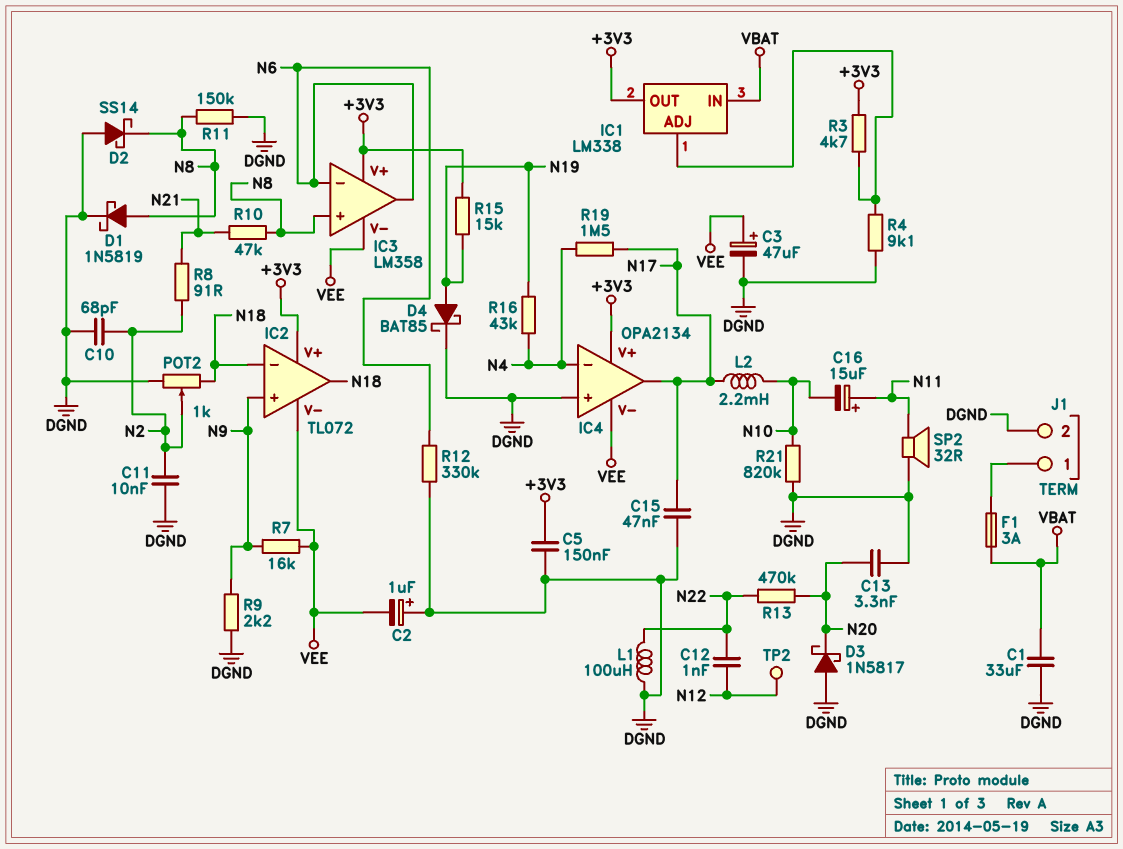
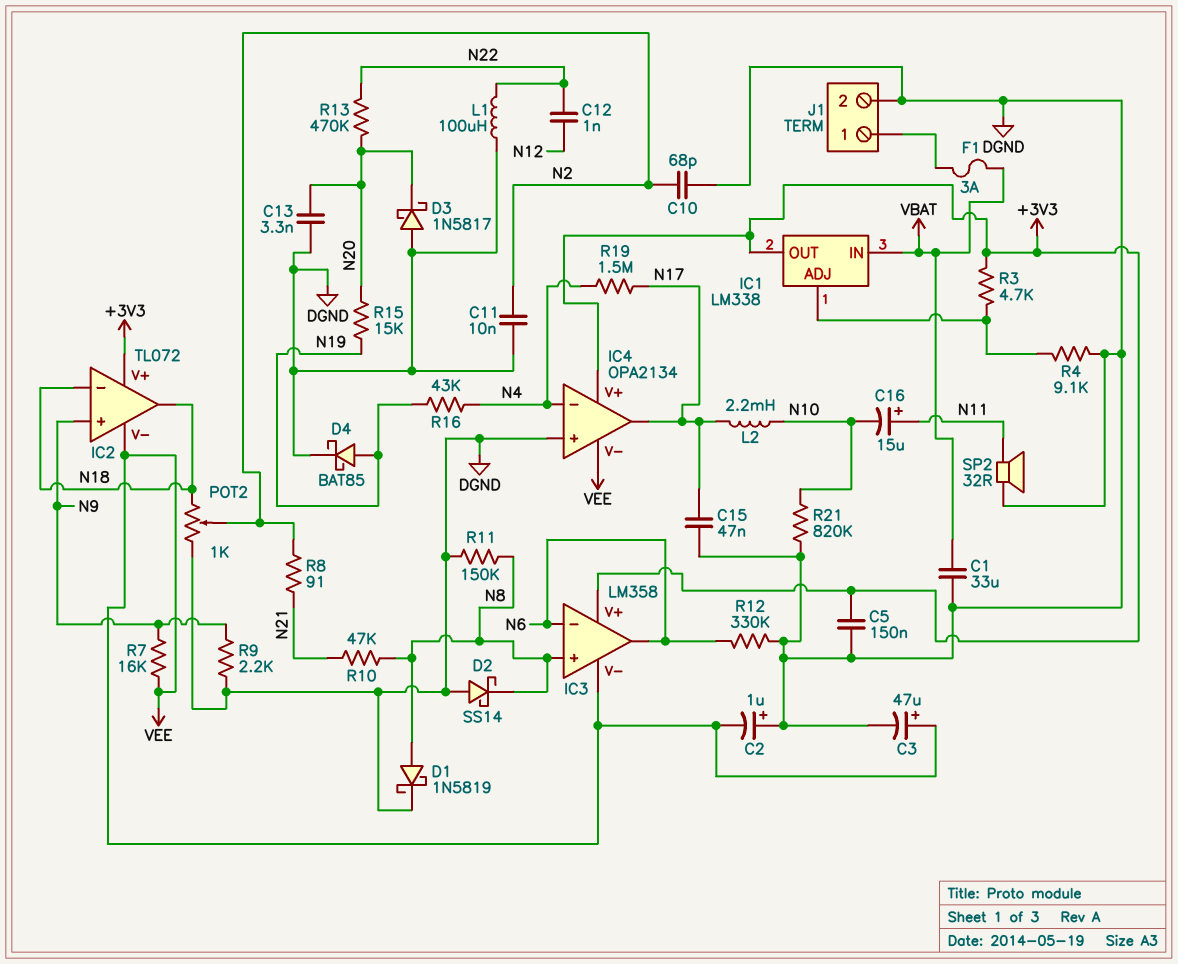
R15: 15k (+3V3, N19) -> 15k (N19, N20)
TP2: test point (N12) -> none

